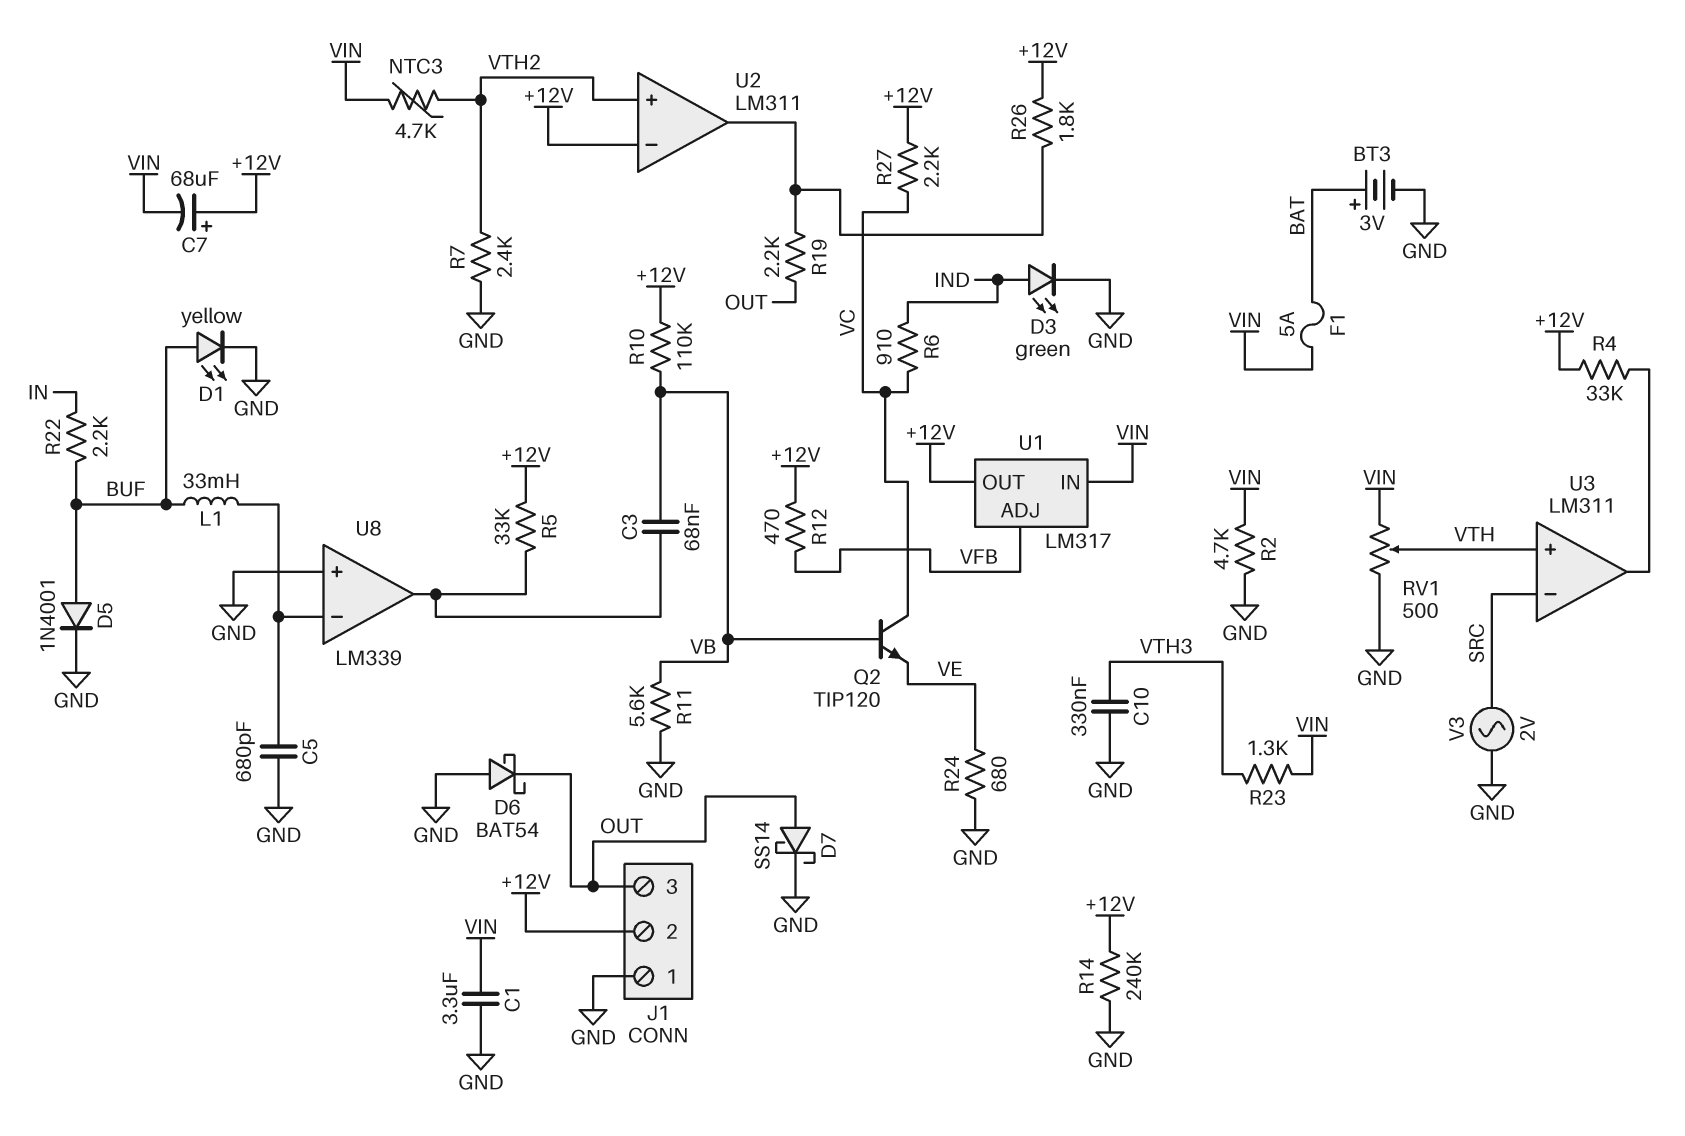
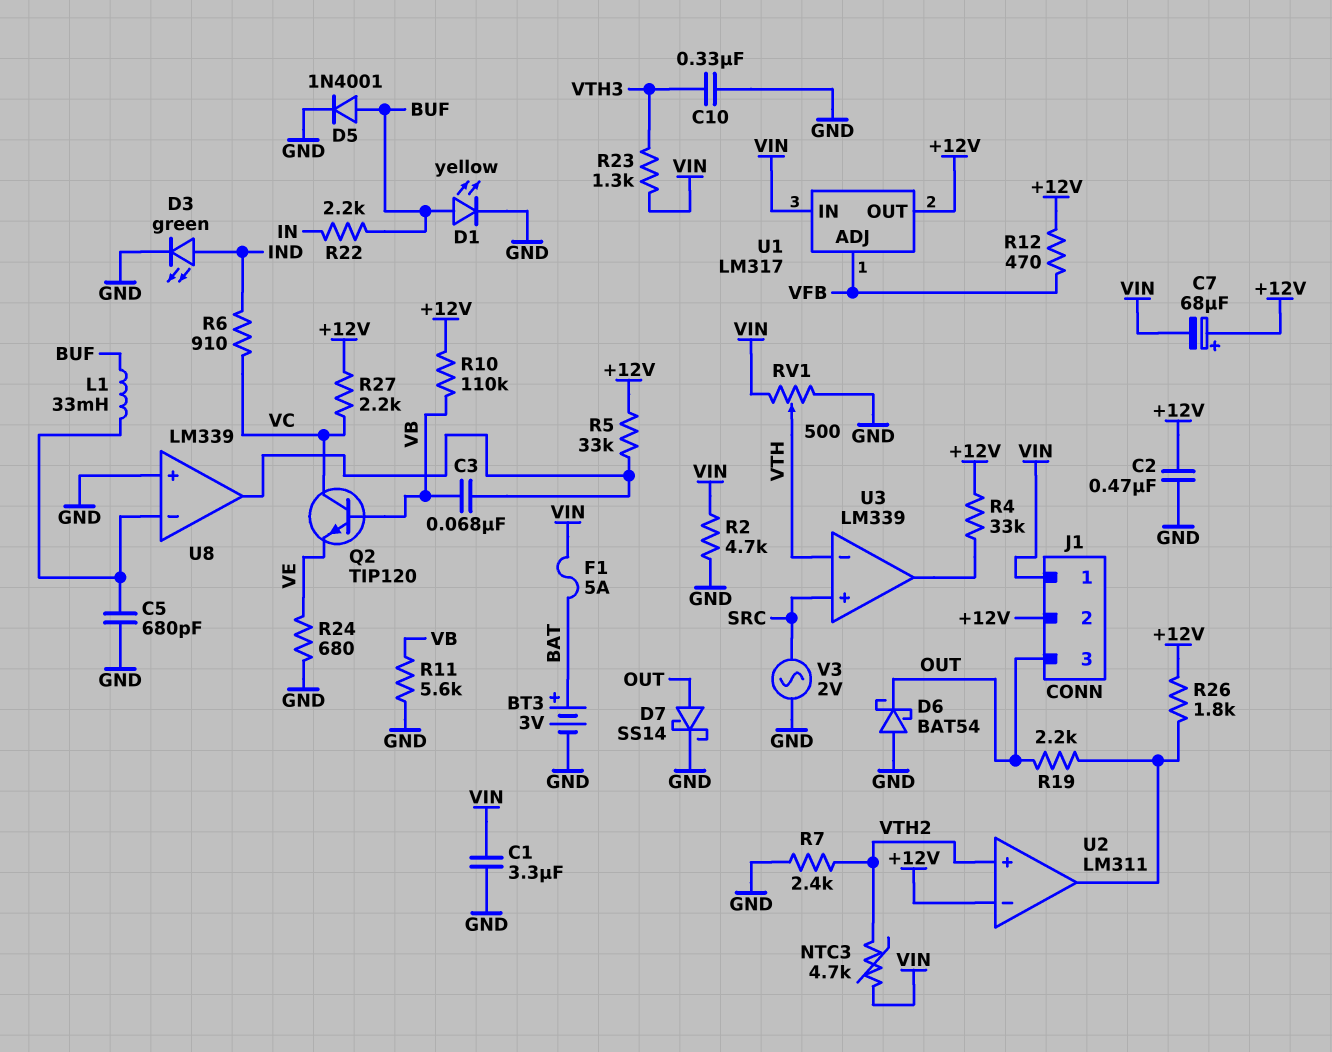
C2: none -> 470nF (+12V, GND)
J1 pin 1: GND -> VIN
R14: 240k (+12V, GND) -> none
U3: LM311 -> LM339
U3 pin in+: VTH -> SRC
U3 pin in-: SRC -> VTH

